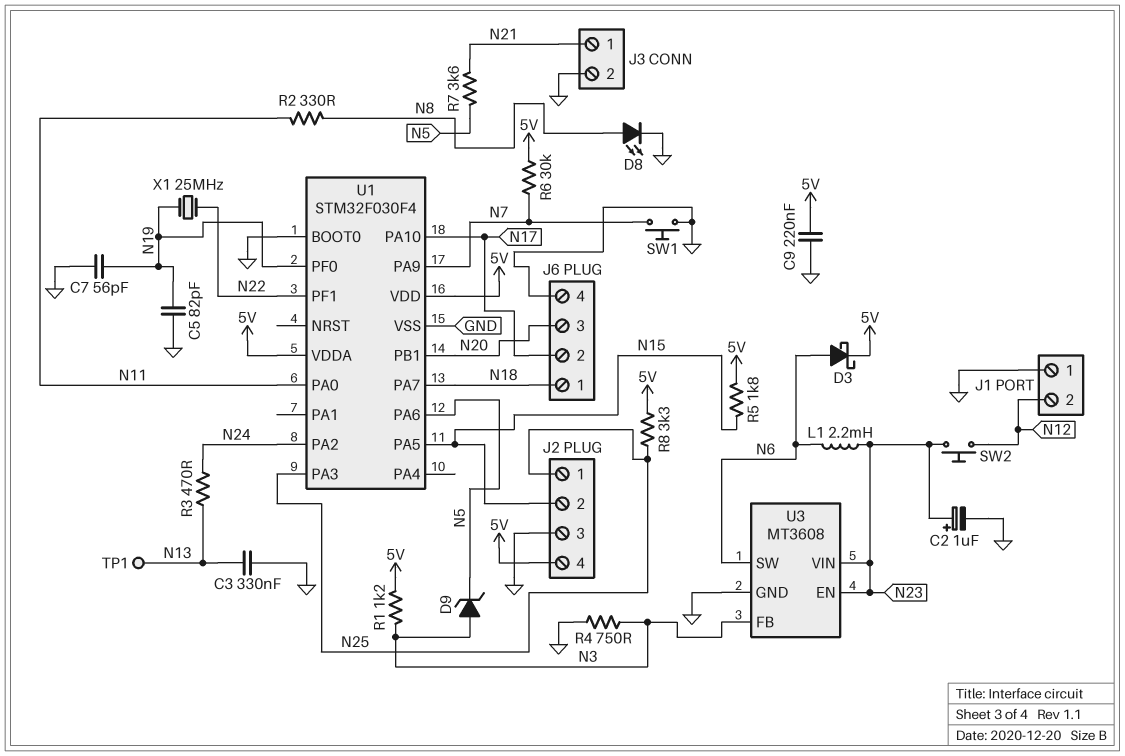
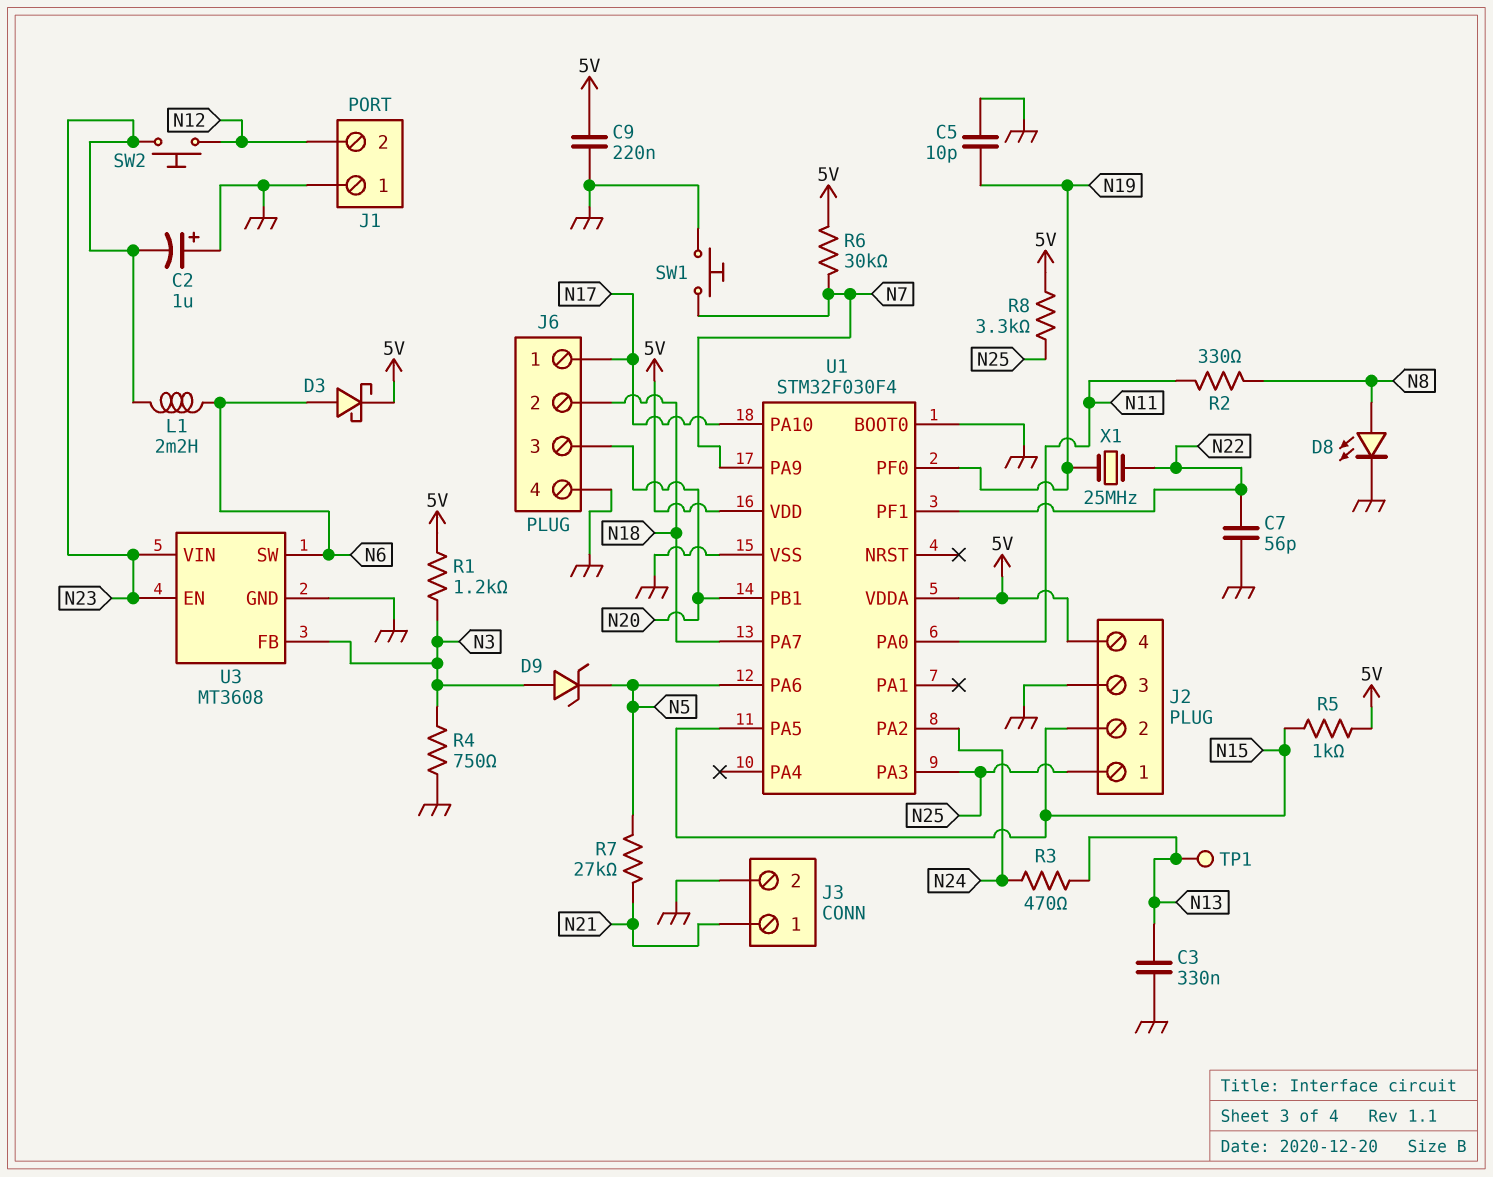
C2: 1uF (plus N23, minus GND) -> 1uF (plus GND, minus N23)
C5: 82pF (GND, N19) -> 10pF (GND, N19)
C7: 56pF (GND, N19) -> 56pF (GND, N22)
J6 pin 1: N18 -> N17
J6 pin 2: N17 -> N18
R5: 1.8k (5V, N15) -> 1k (5V, N15)
R7: 3.6k (N5, N21) -> 27k (N5, N21)

